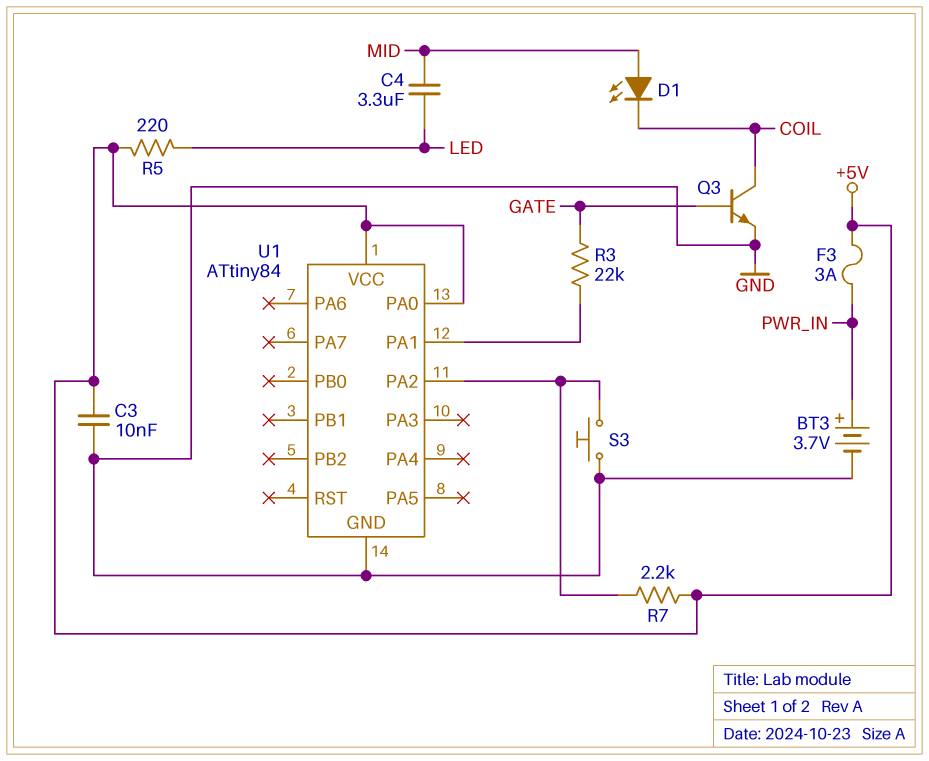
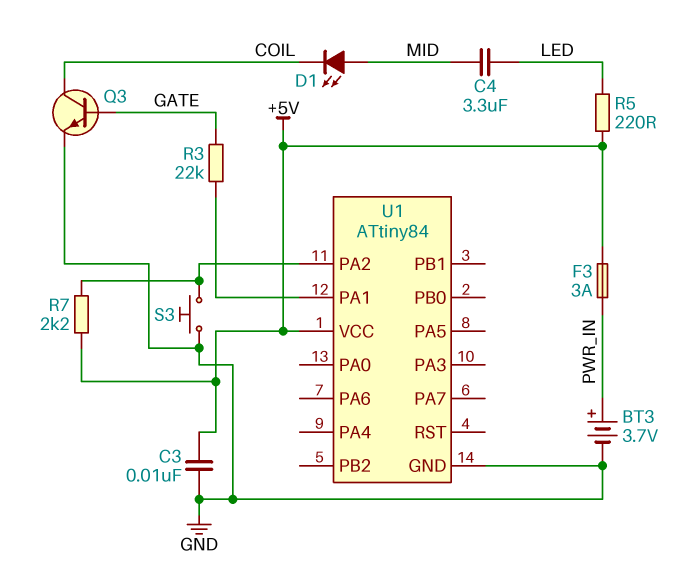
U1 pin PA0: +5V -> none

